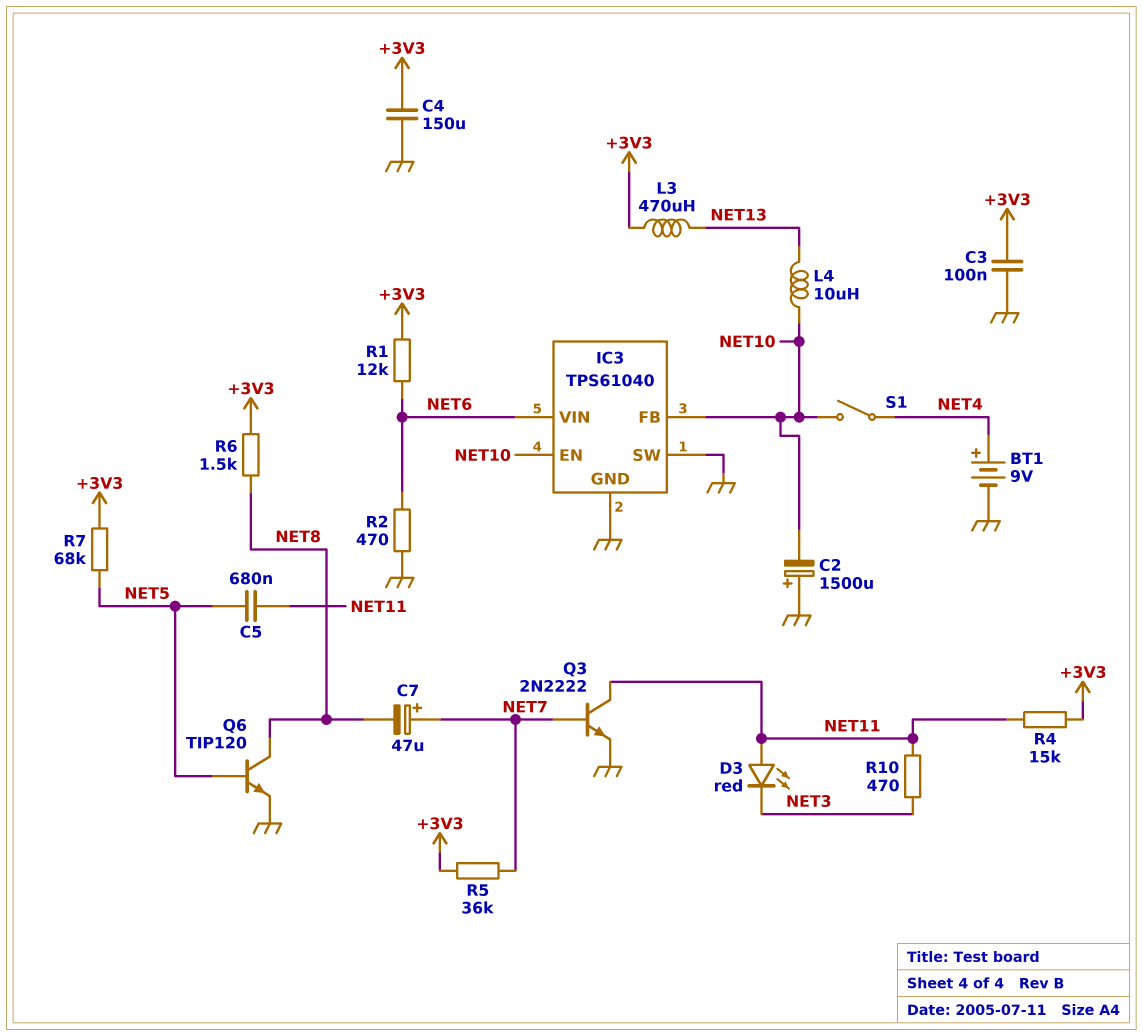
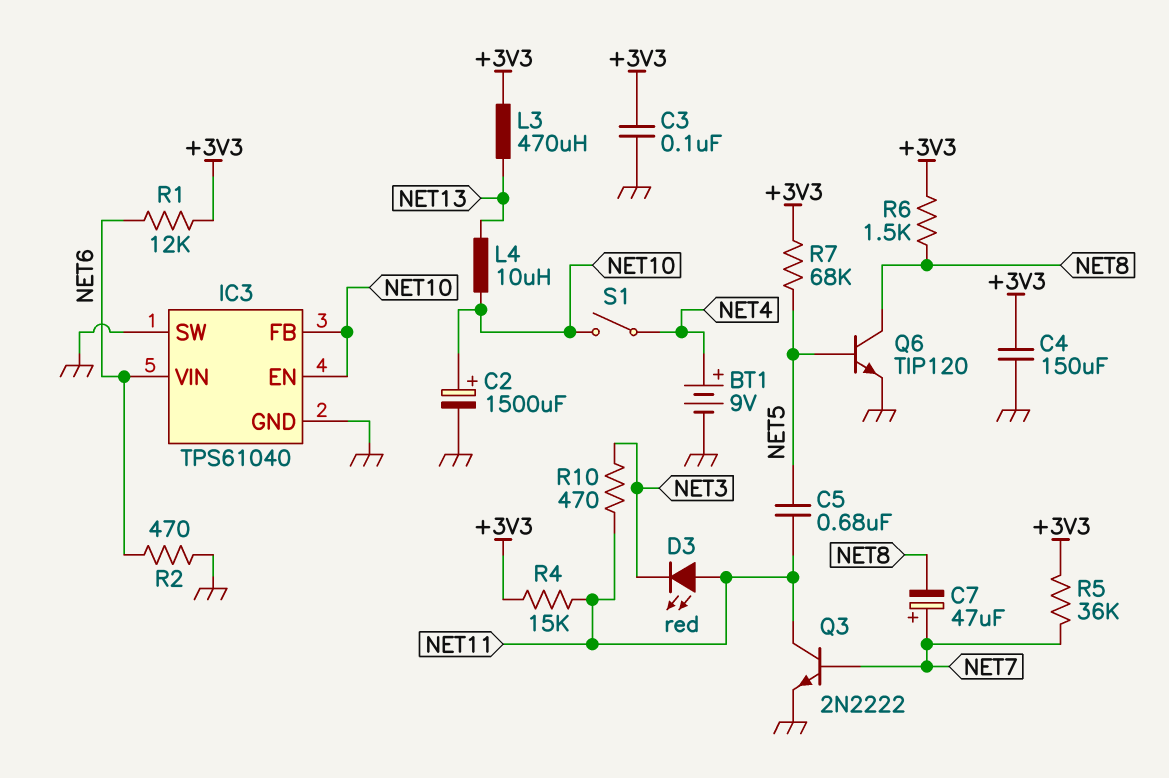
C2: 1500uF (plus GND, minus NET10) -> 1500uF (plus NET10, minus GND)

